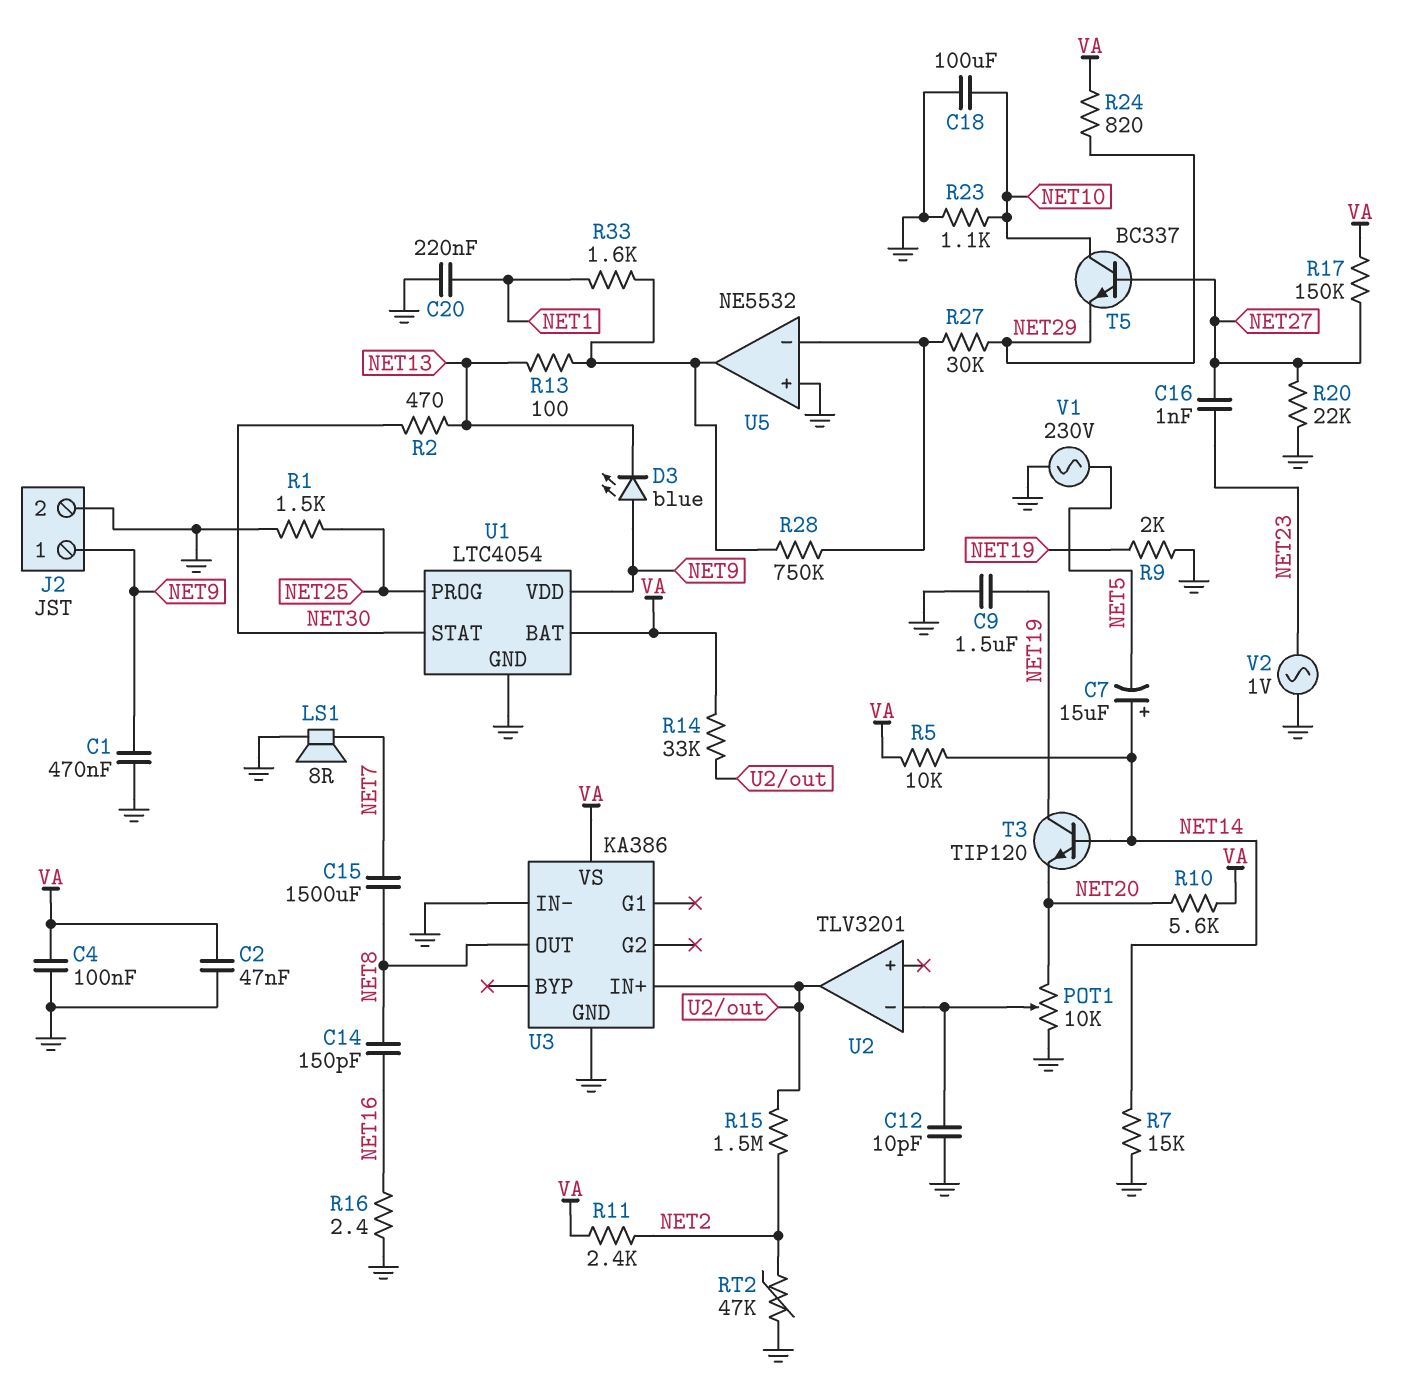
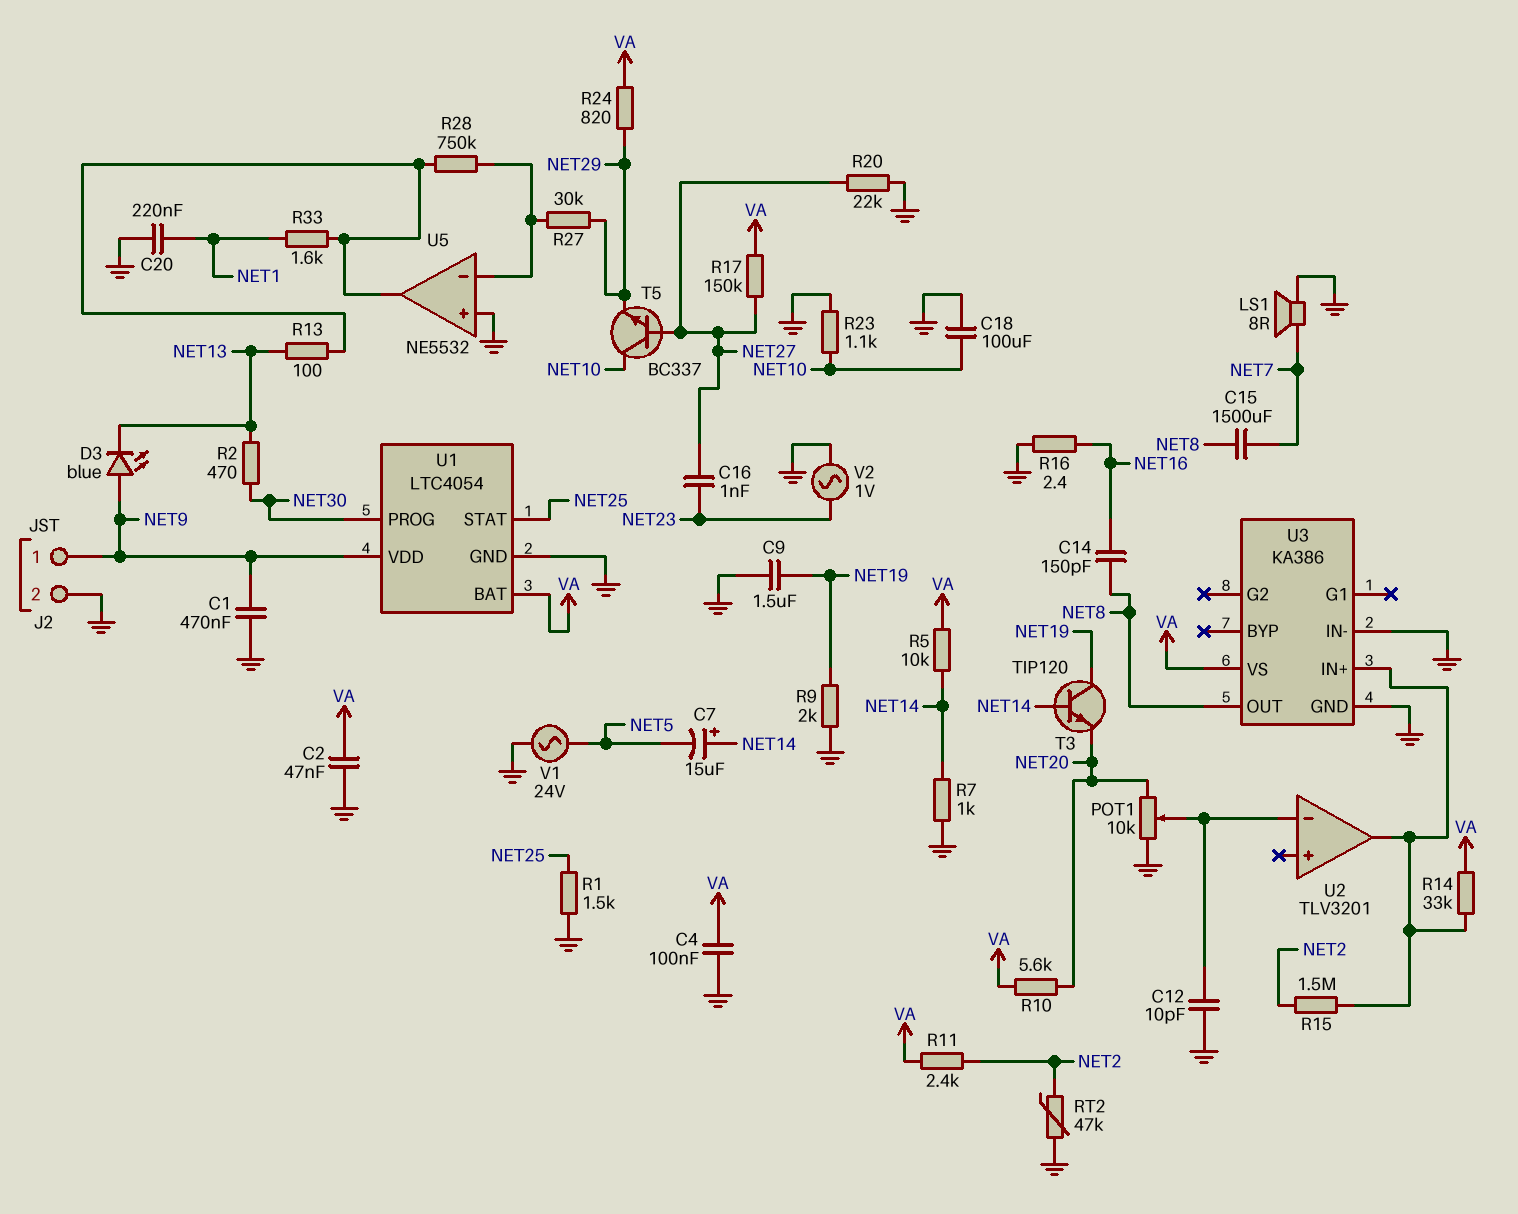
R7: 15k (GND, NET14) -> 1k (GND, NET14)
U1 pin PROG: NET25 -> NET30
U1 pin STAT: NET30 -> NET25
V1: AC 230V (GND, NET5) -> AC 24V (GND, NET5)

